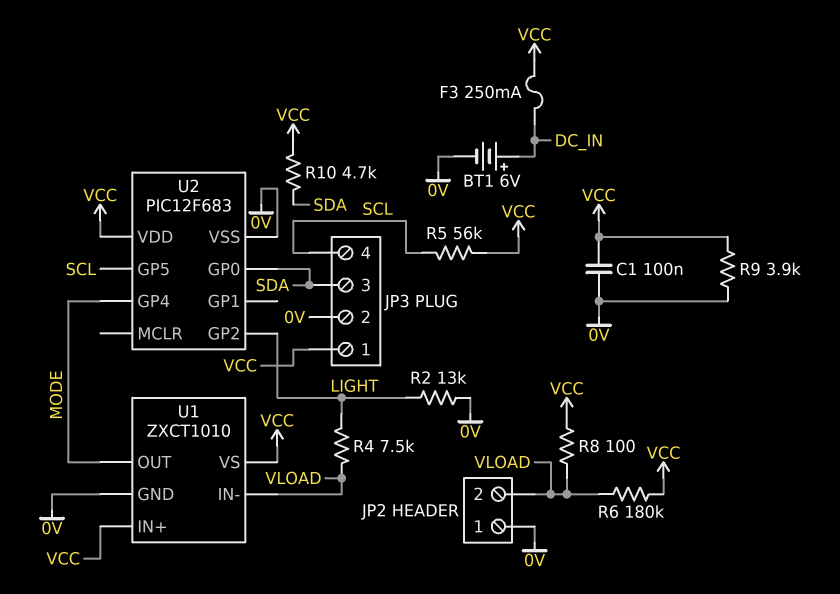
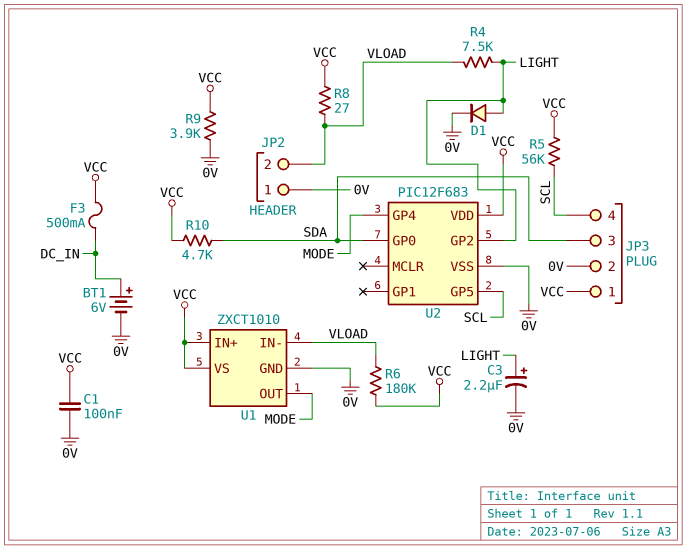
C3: none -> 2.2uF (plus LIGHT, minus 0V)
D1: none -> diode (A LIGHT, K 0V)
F3: 250mA (DC_IN, VCC) -> 500mA (DC_IN, VCC)
R2: 13k (0V, LIGHT) -> none
R8: 100 (VCC, VLOAD) -> 27 (VCC, VLOAD)

